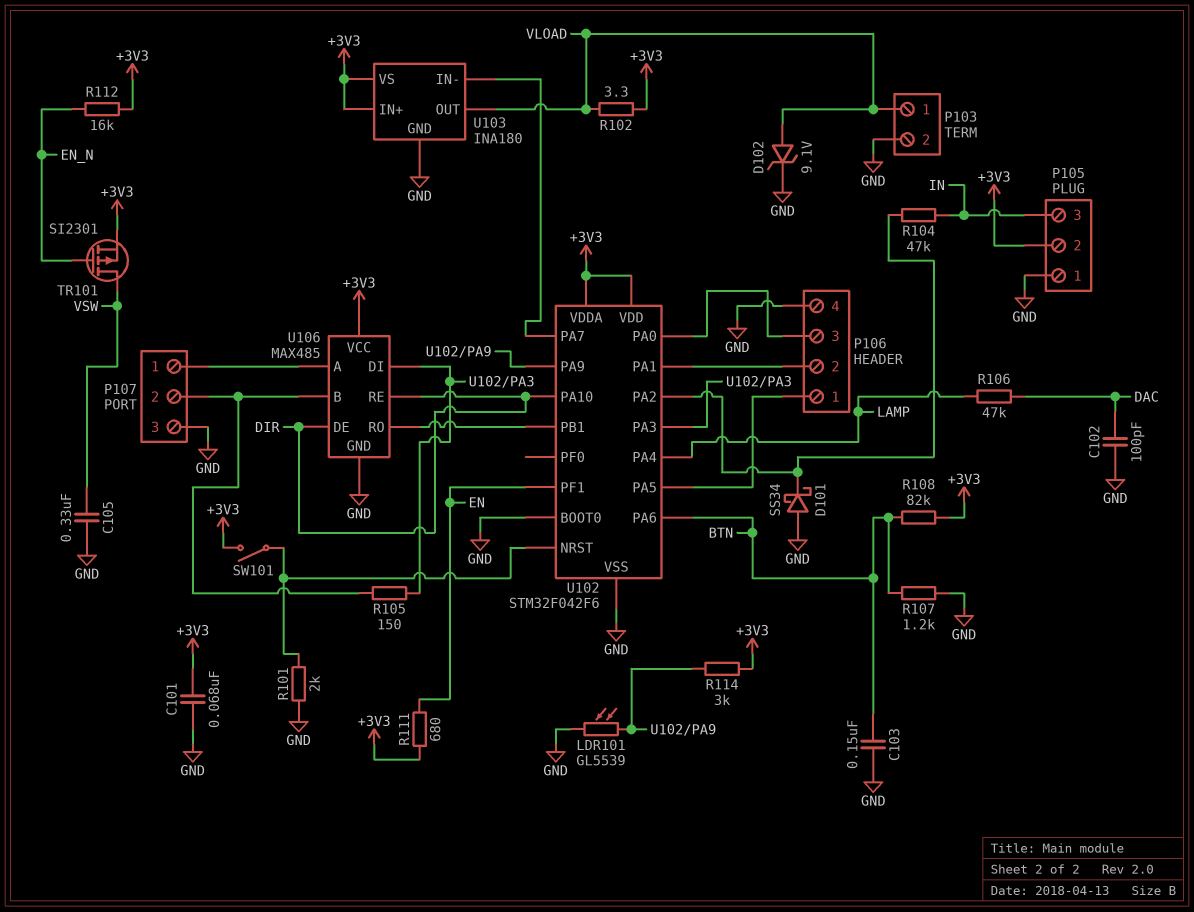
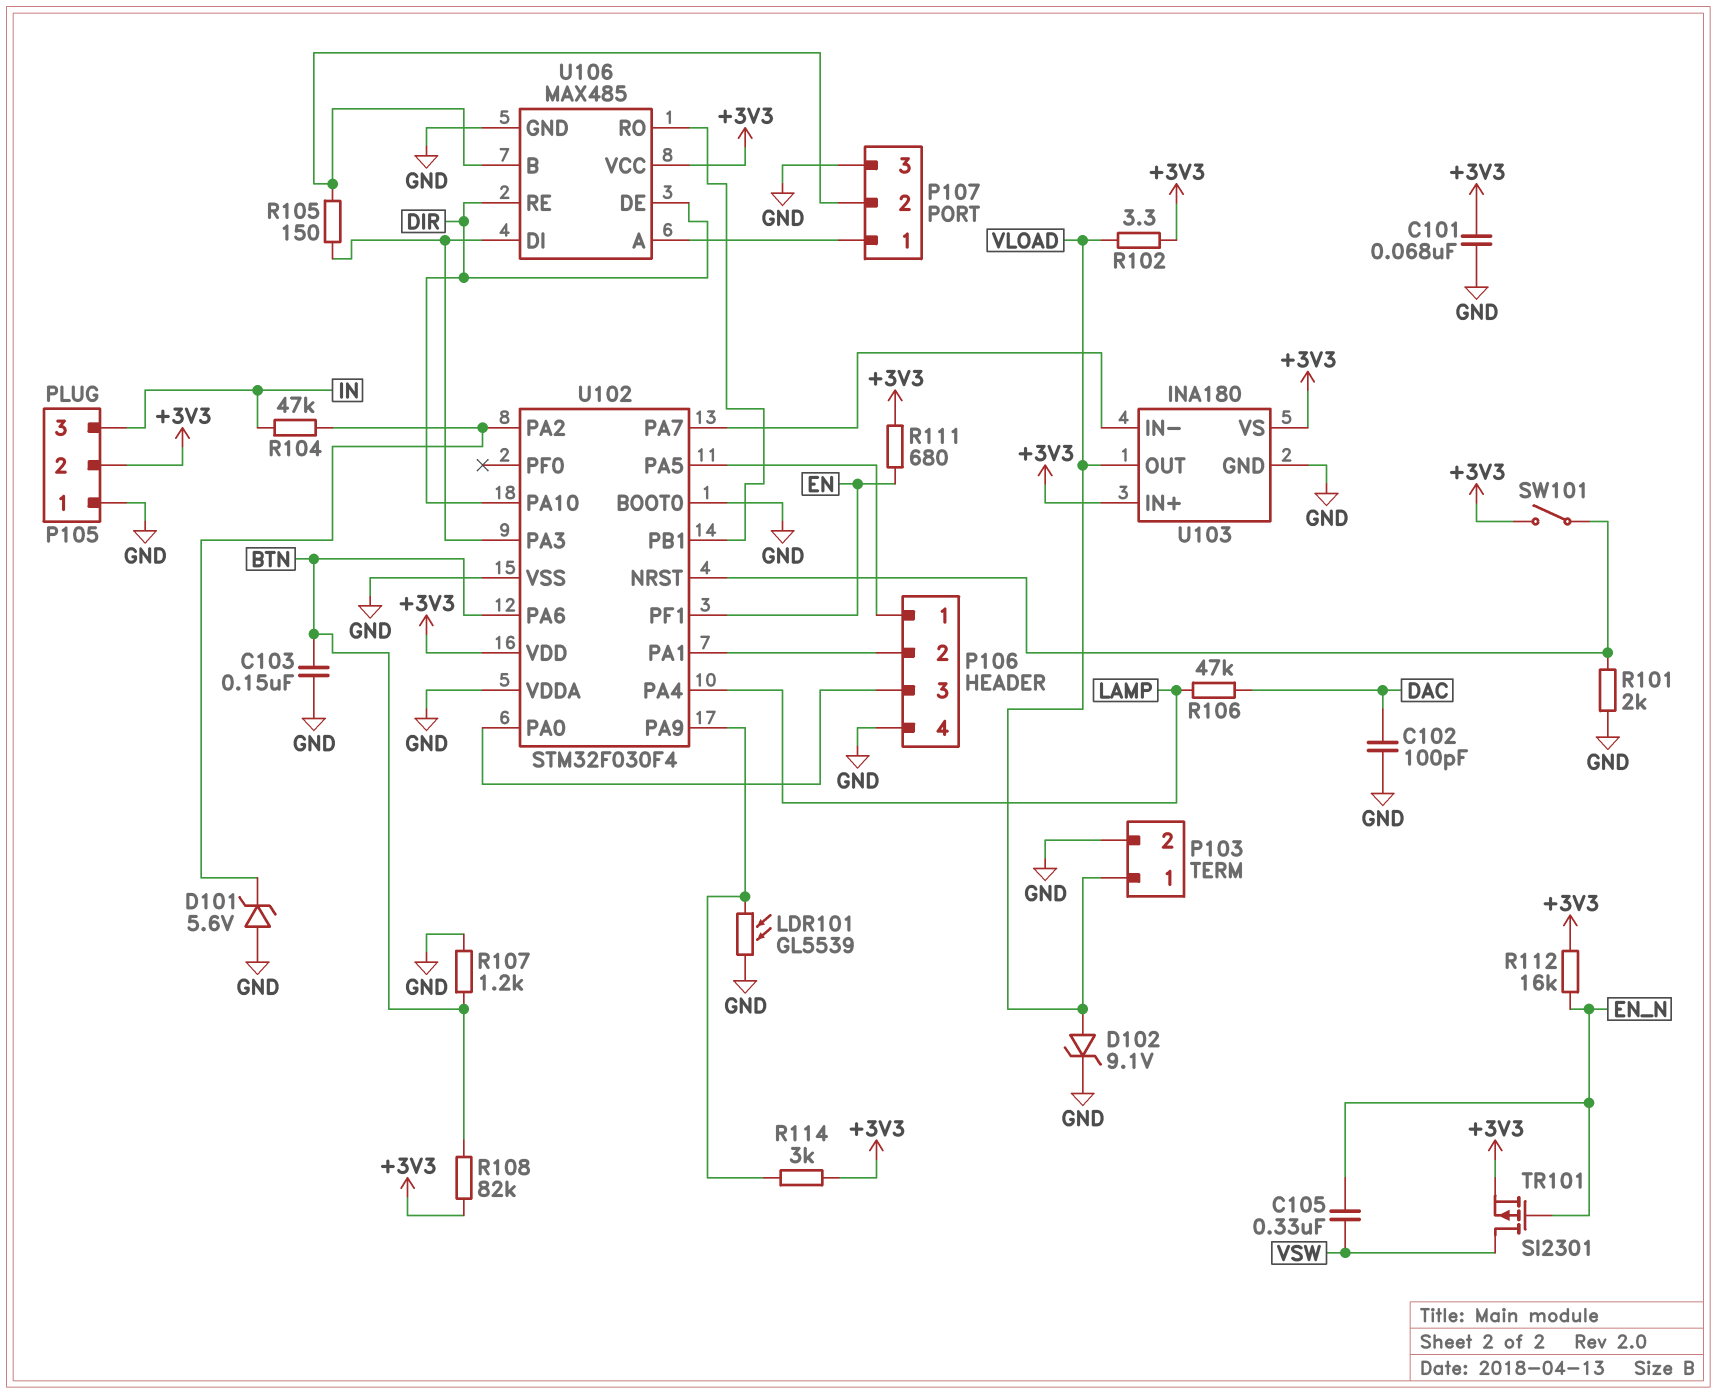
C105: 330nF (GND, VSW) -> 330nF (EN_N, VSW)
D101: schottky SS34 (A GND, K U102/PA2) -> zener 5.6V (A GND, K U102/PA2)
U102: STM32F042F6 -> STM32F030F4
U102 pin VDDA: +3V3 -> GND

